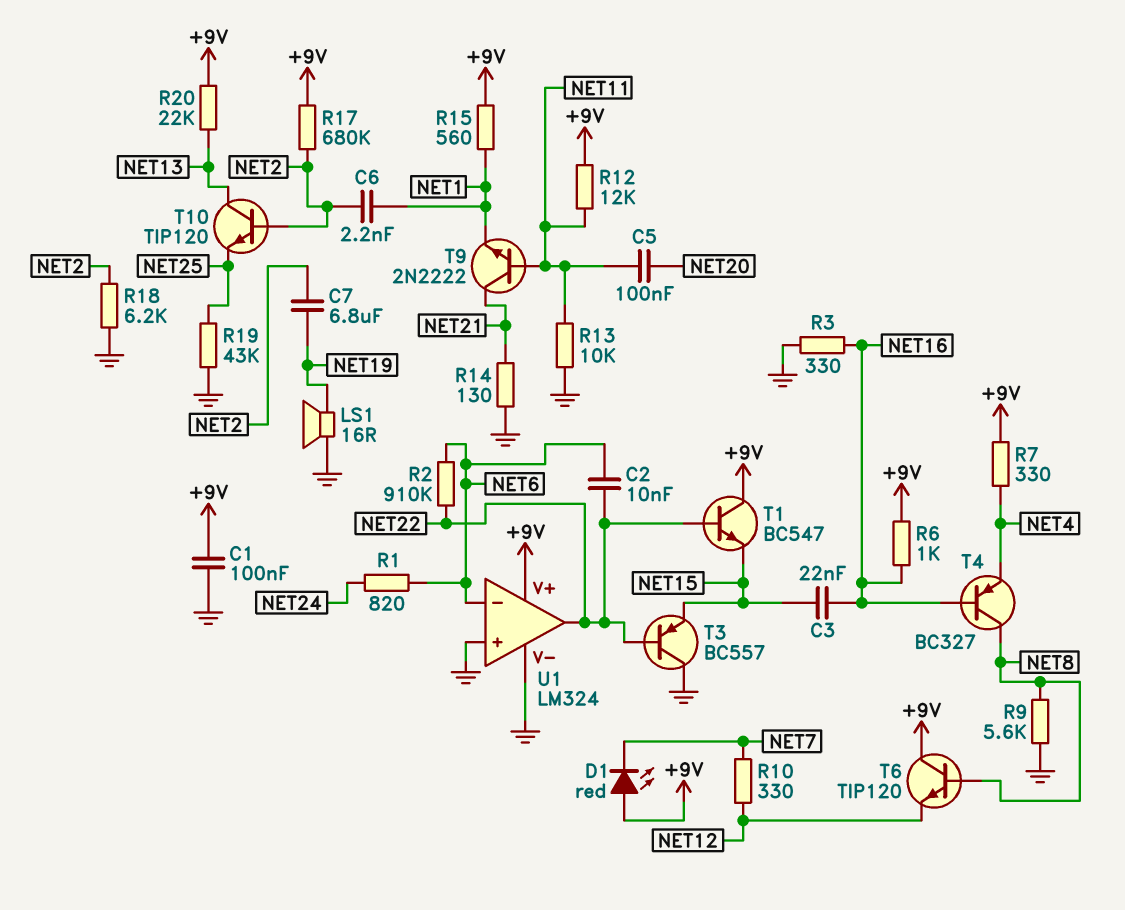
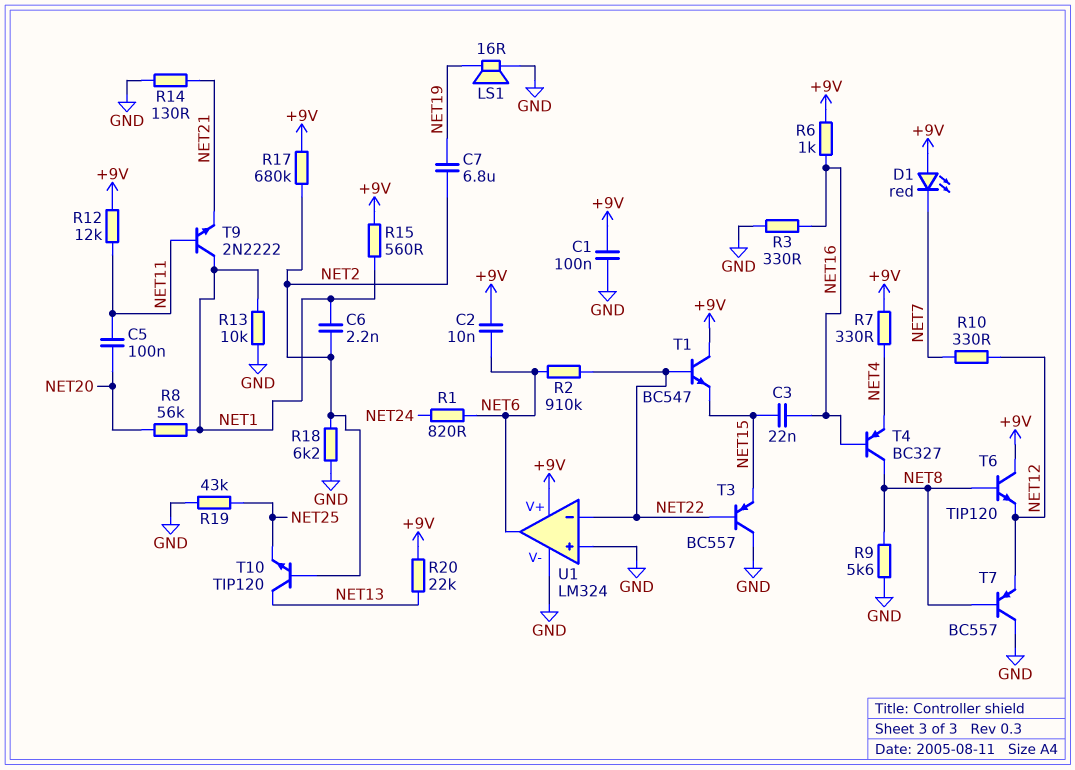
C2: 10nF (NET6, NET22) -> 10nF (+9V, NET6)
R8: none -> 56k (NET1, NET20)
R13: 10k (GND, NET11) -> 10k (GND, NET1)
T7: none -> PNP BC557 (B NET8, C GND, E NET12)
T9: NPN 2N2222 (B NET11, C NET21, E NET1) -> NPN 2N2222 (B NET11, C NET1, E NET21)
U1 pin in-: NET6 -> NET22
U1 pin out: NET22 -> NET6

